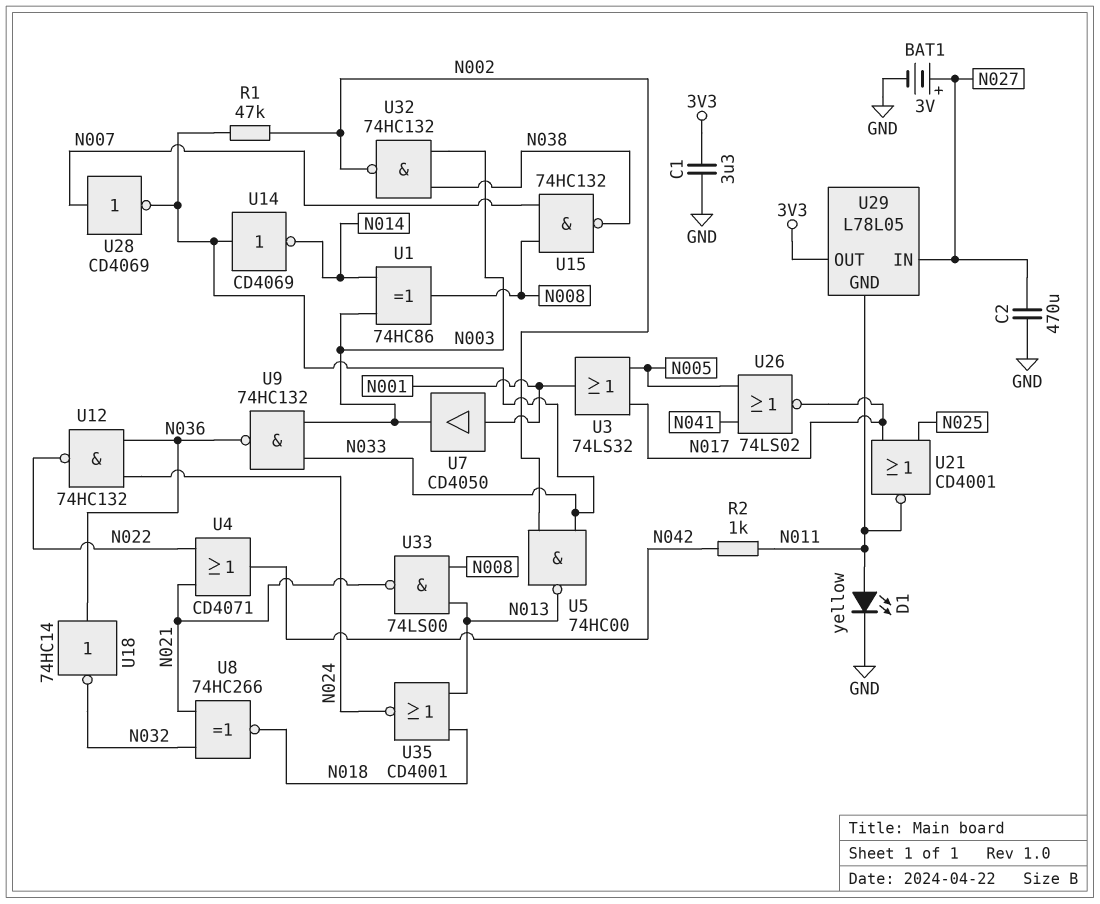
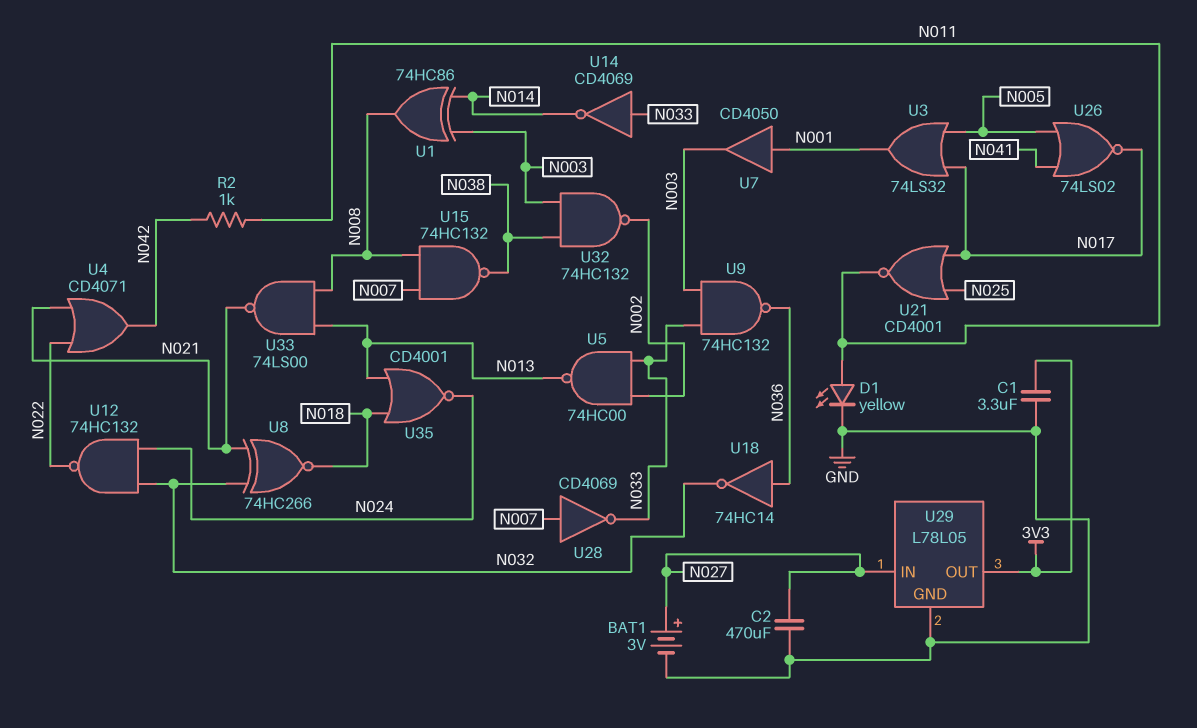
R1: 47k (N002, N033) -> none
U12: NAND 74HC132 (in N024, in N036, out N022) -> NAND 74HC132 (in N024, in N032, out N022)
U29 pin GND: N011 -> GND

